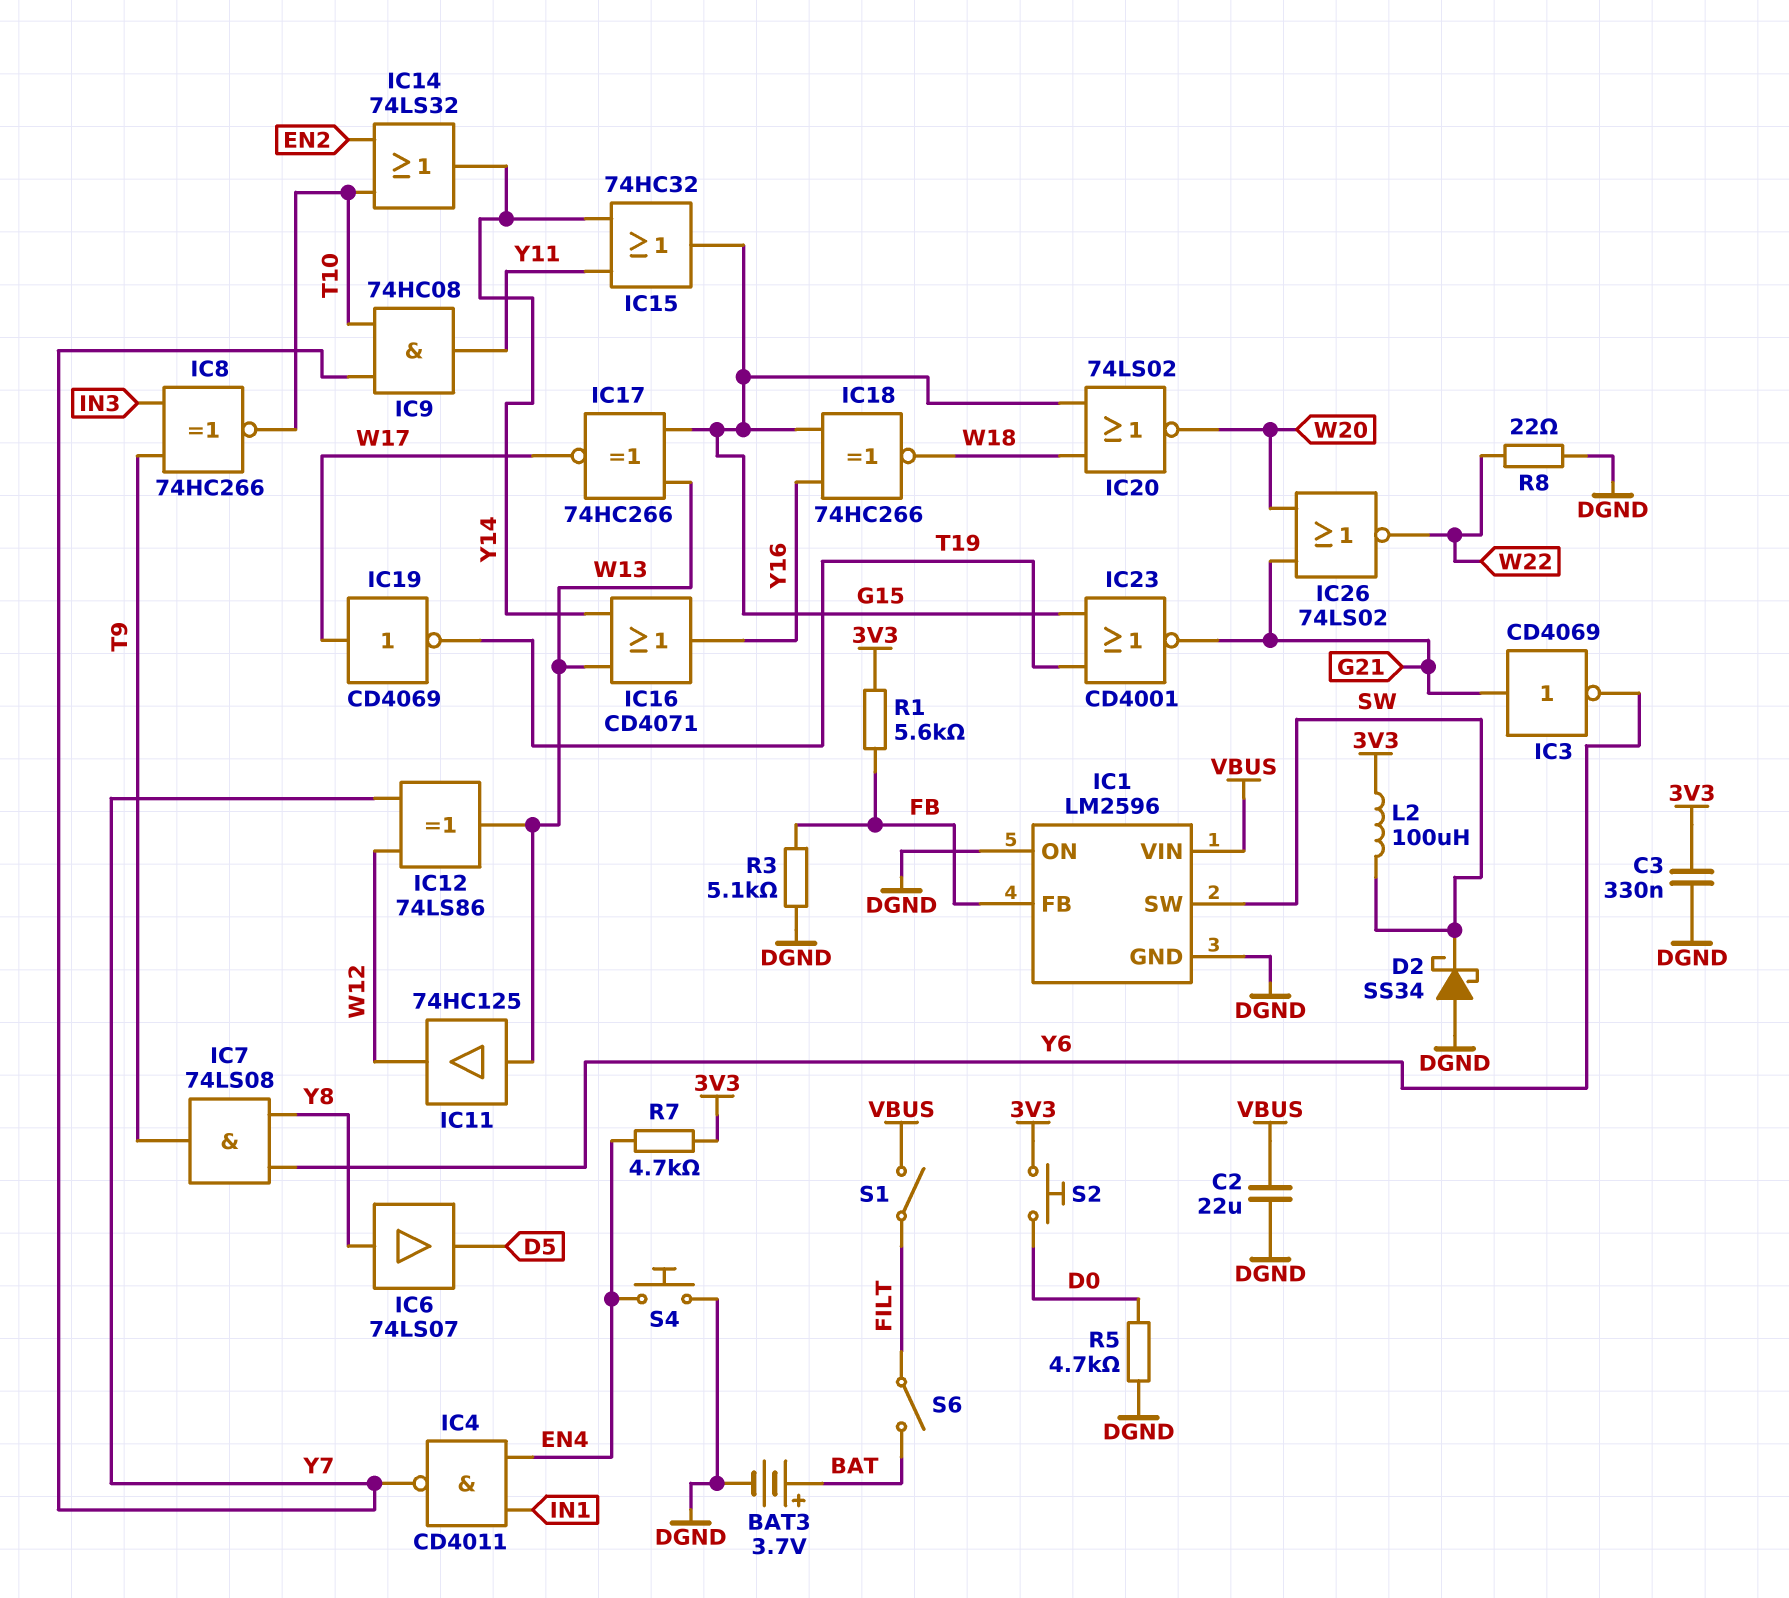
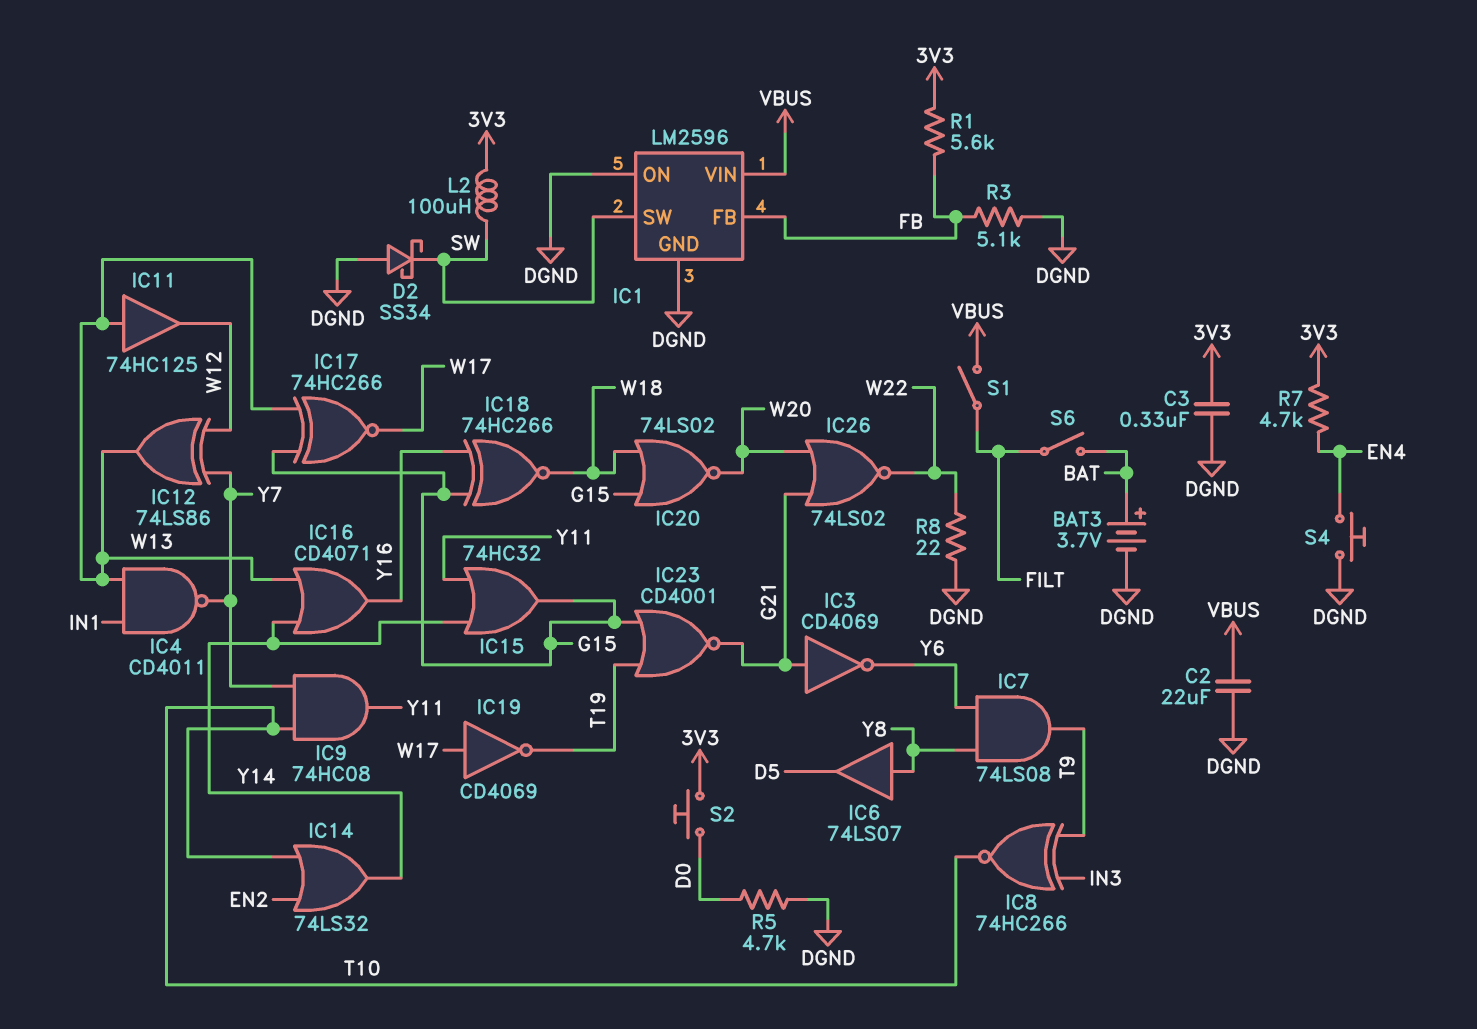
IC4: NAND CD4011 (in EN4, in IN1, out Y7) -> NAND CD4011 (in IN1, in W13, out Y7)

